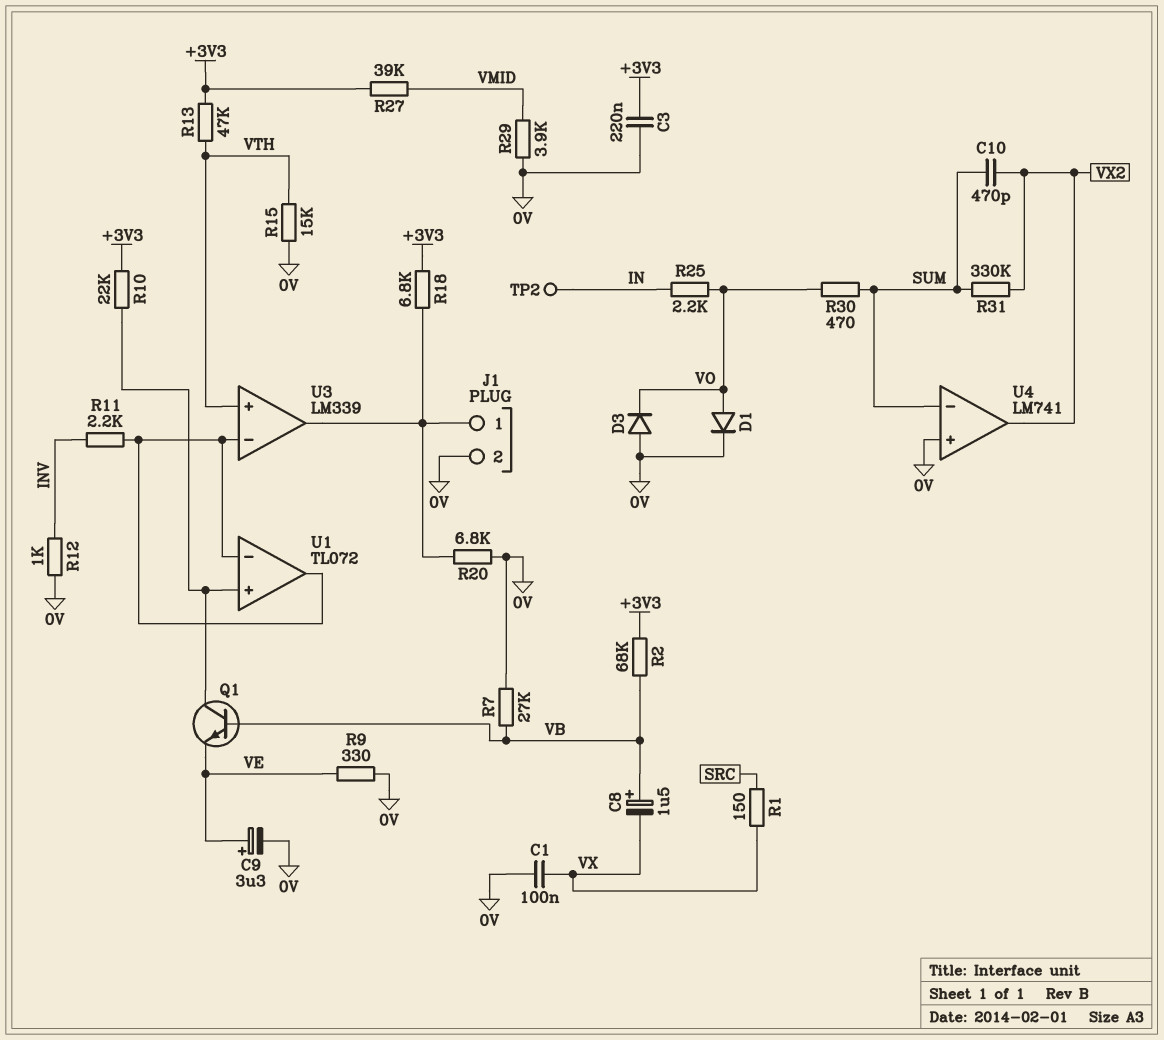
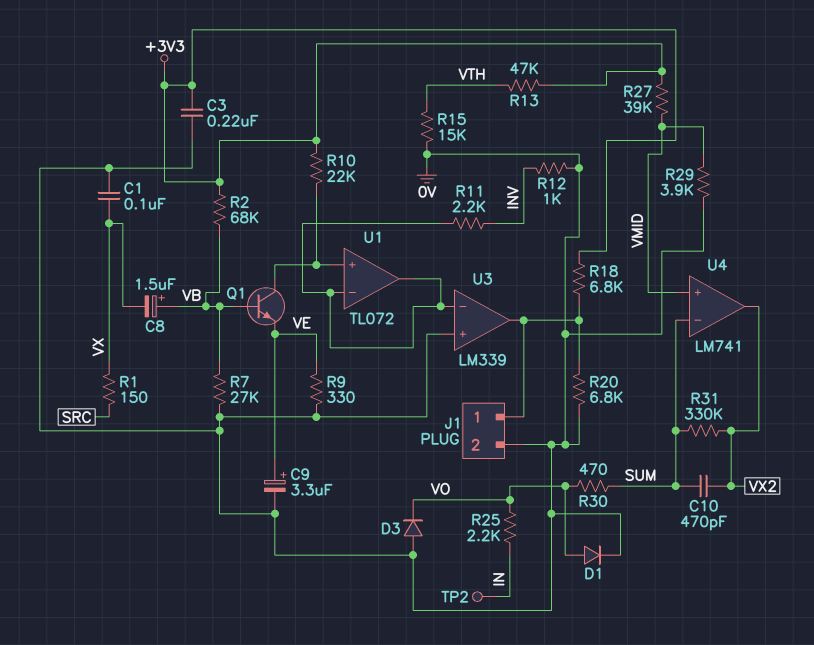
U3 pin in+: VTH -> 0V
U4 pin in+: 0V -> VMID

